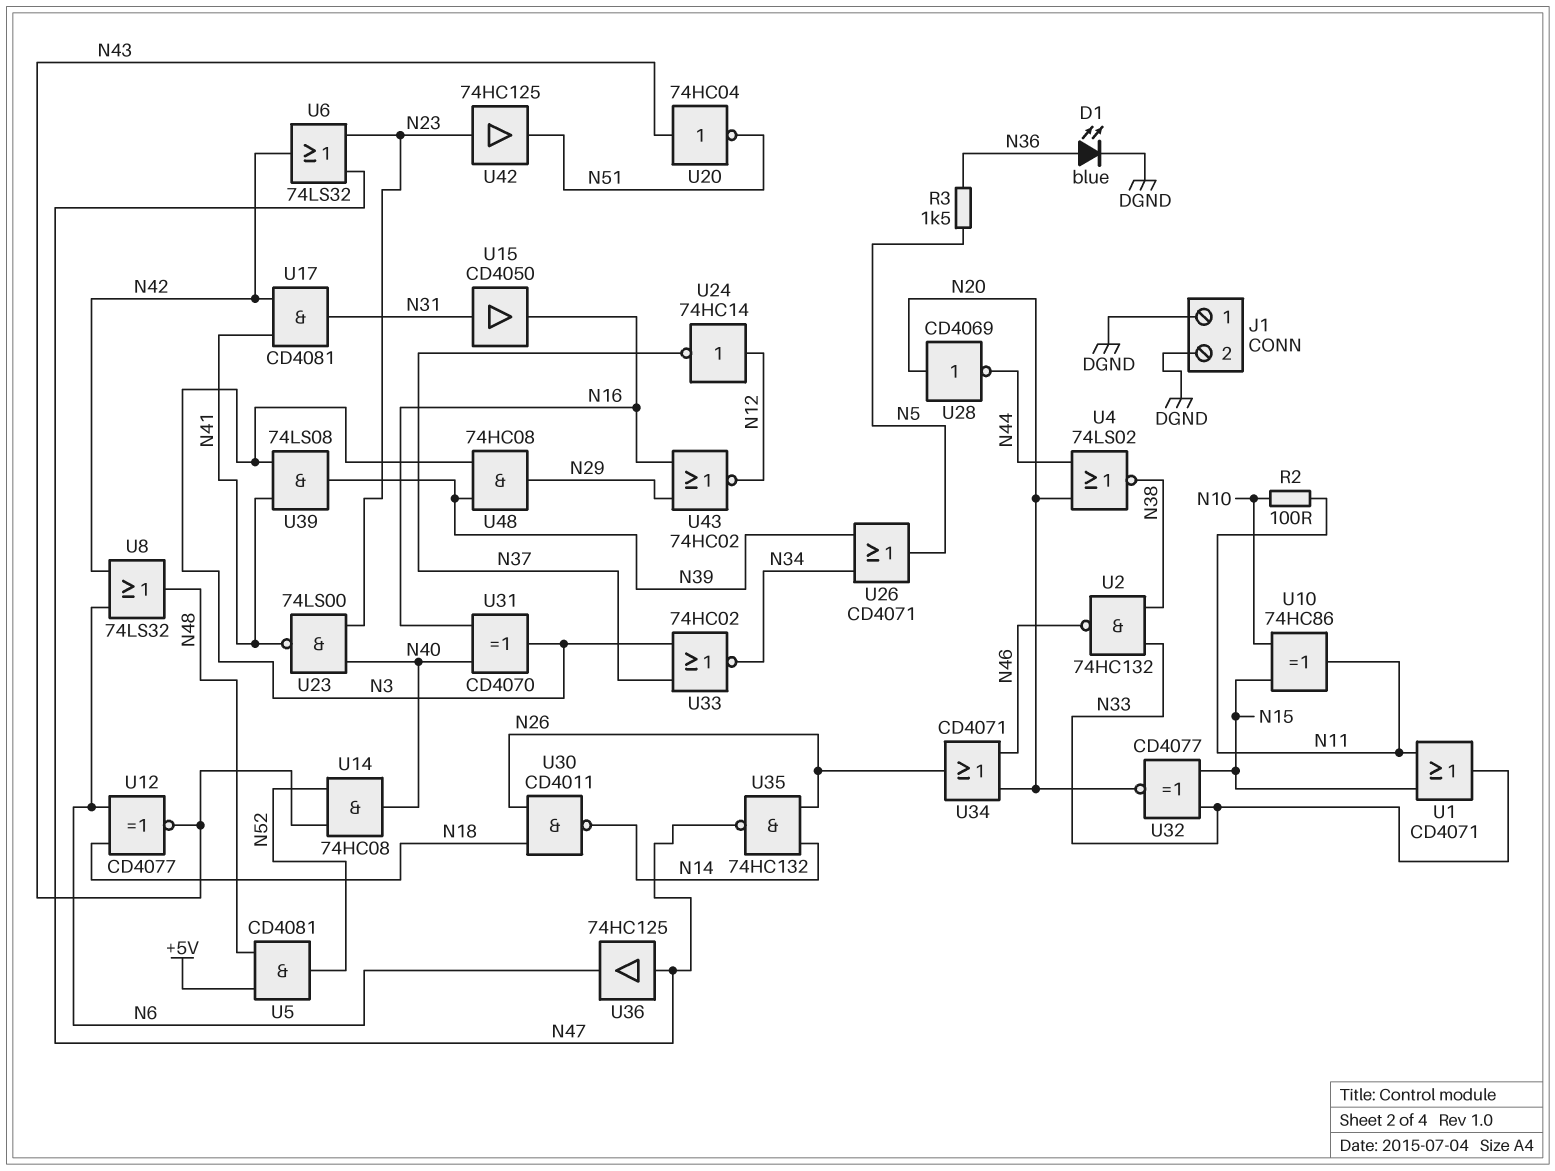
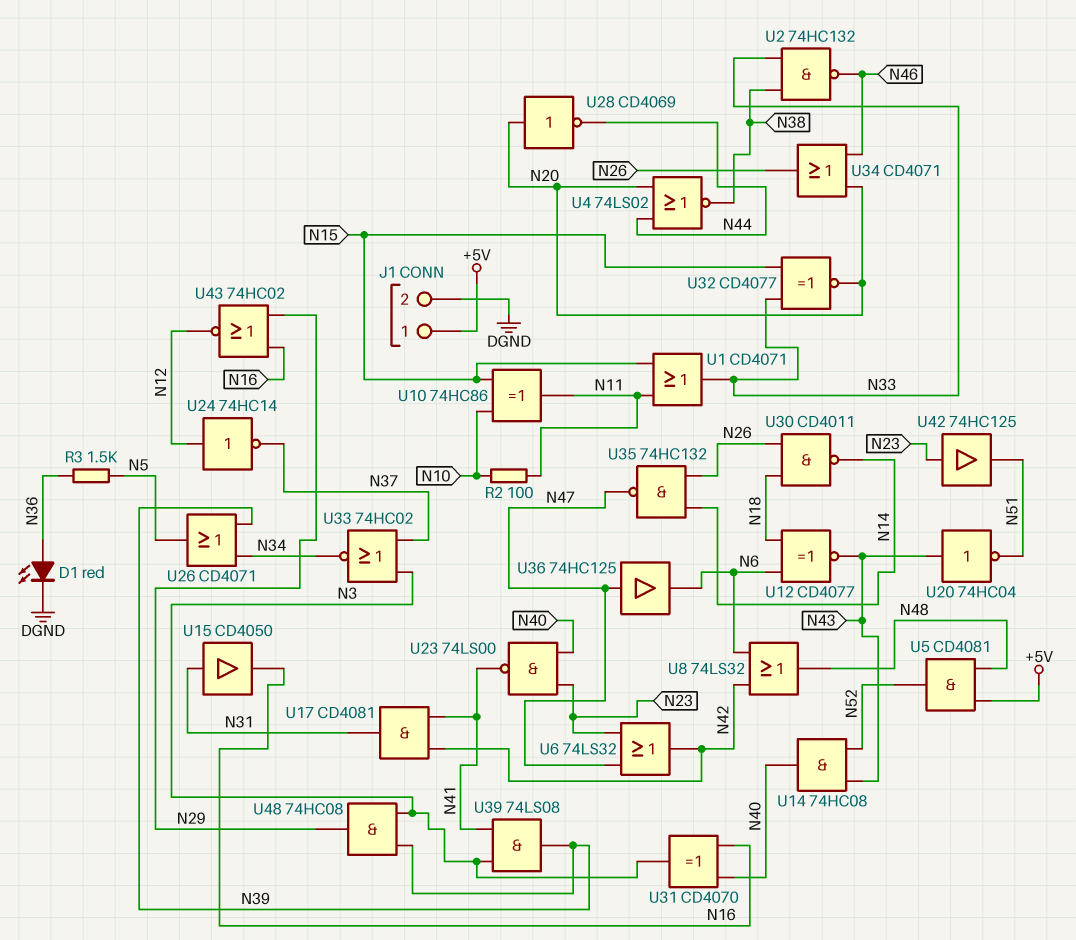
D1: LED blue (A N36, K DGND) -> LED red (A N36, K DGND)
J1 pin 1: DGND -> +5V

